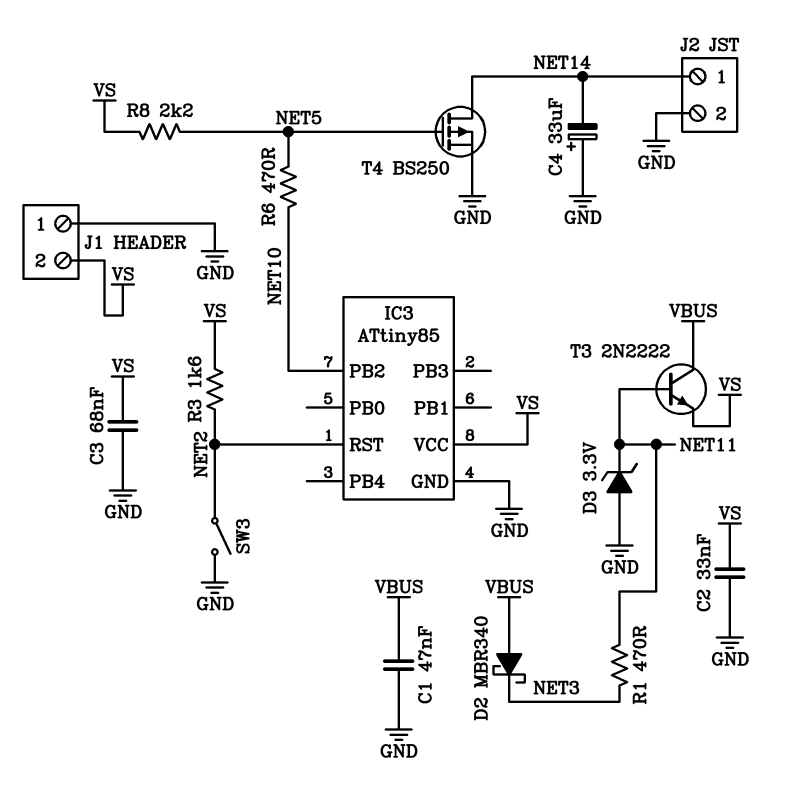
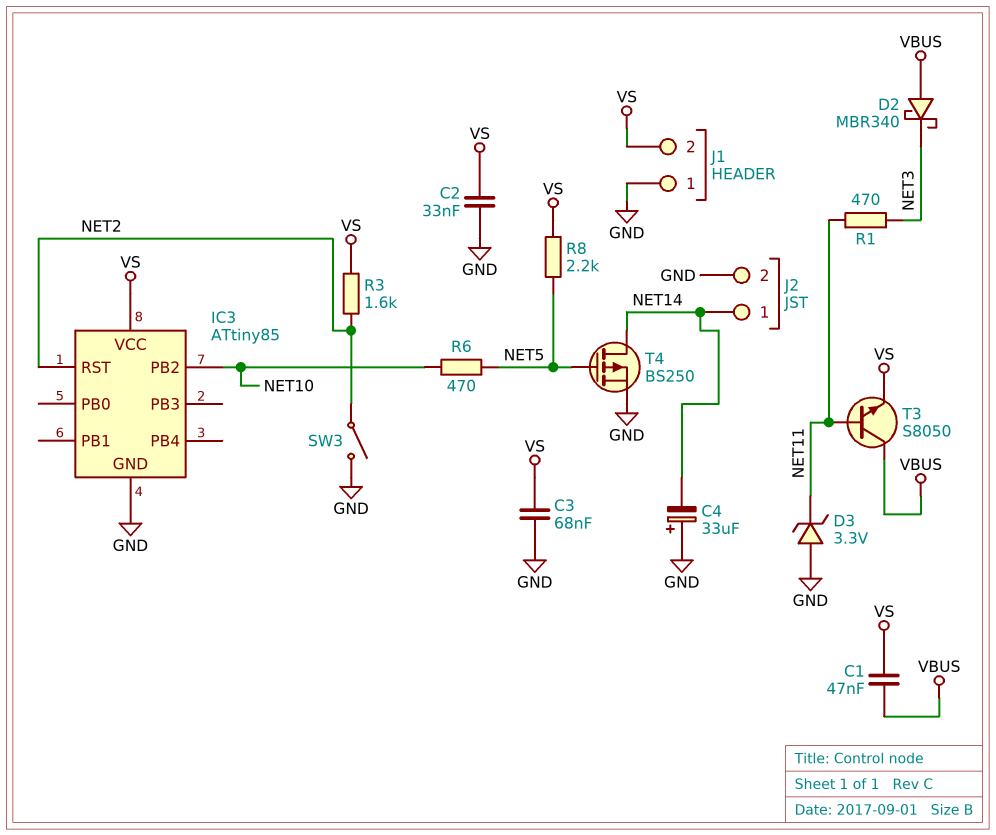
C1: 47nF (GND, VBUS) -> 47nF (VBUS, VS)
T3: NPN 2N2222 (B NET11, C VBUS, E VS) -> NPN S8050 (B NET11, C VBUS, E VS)

